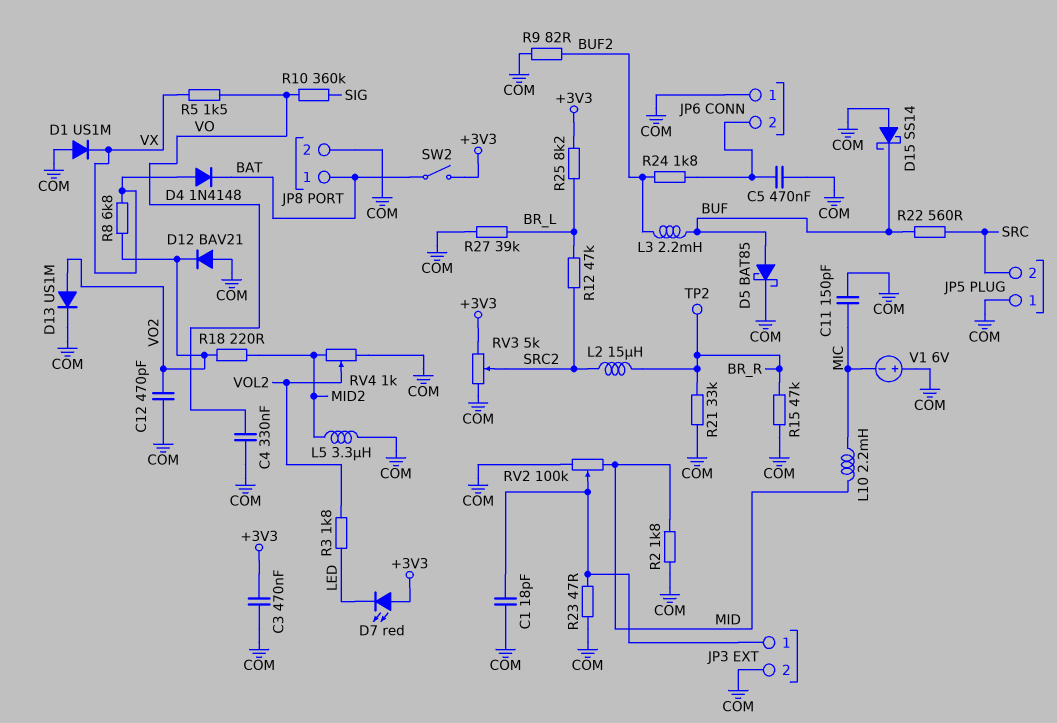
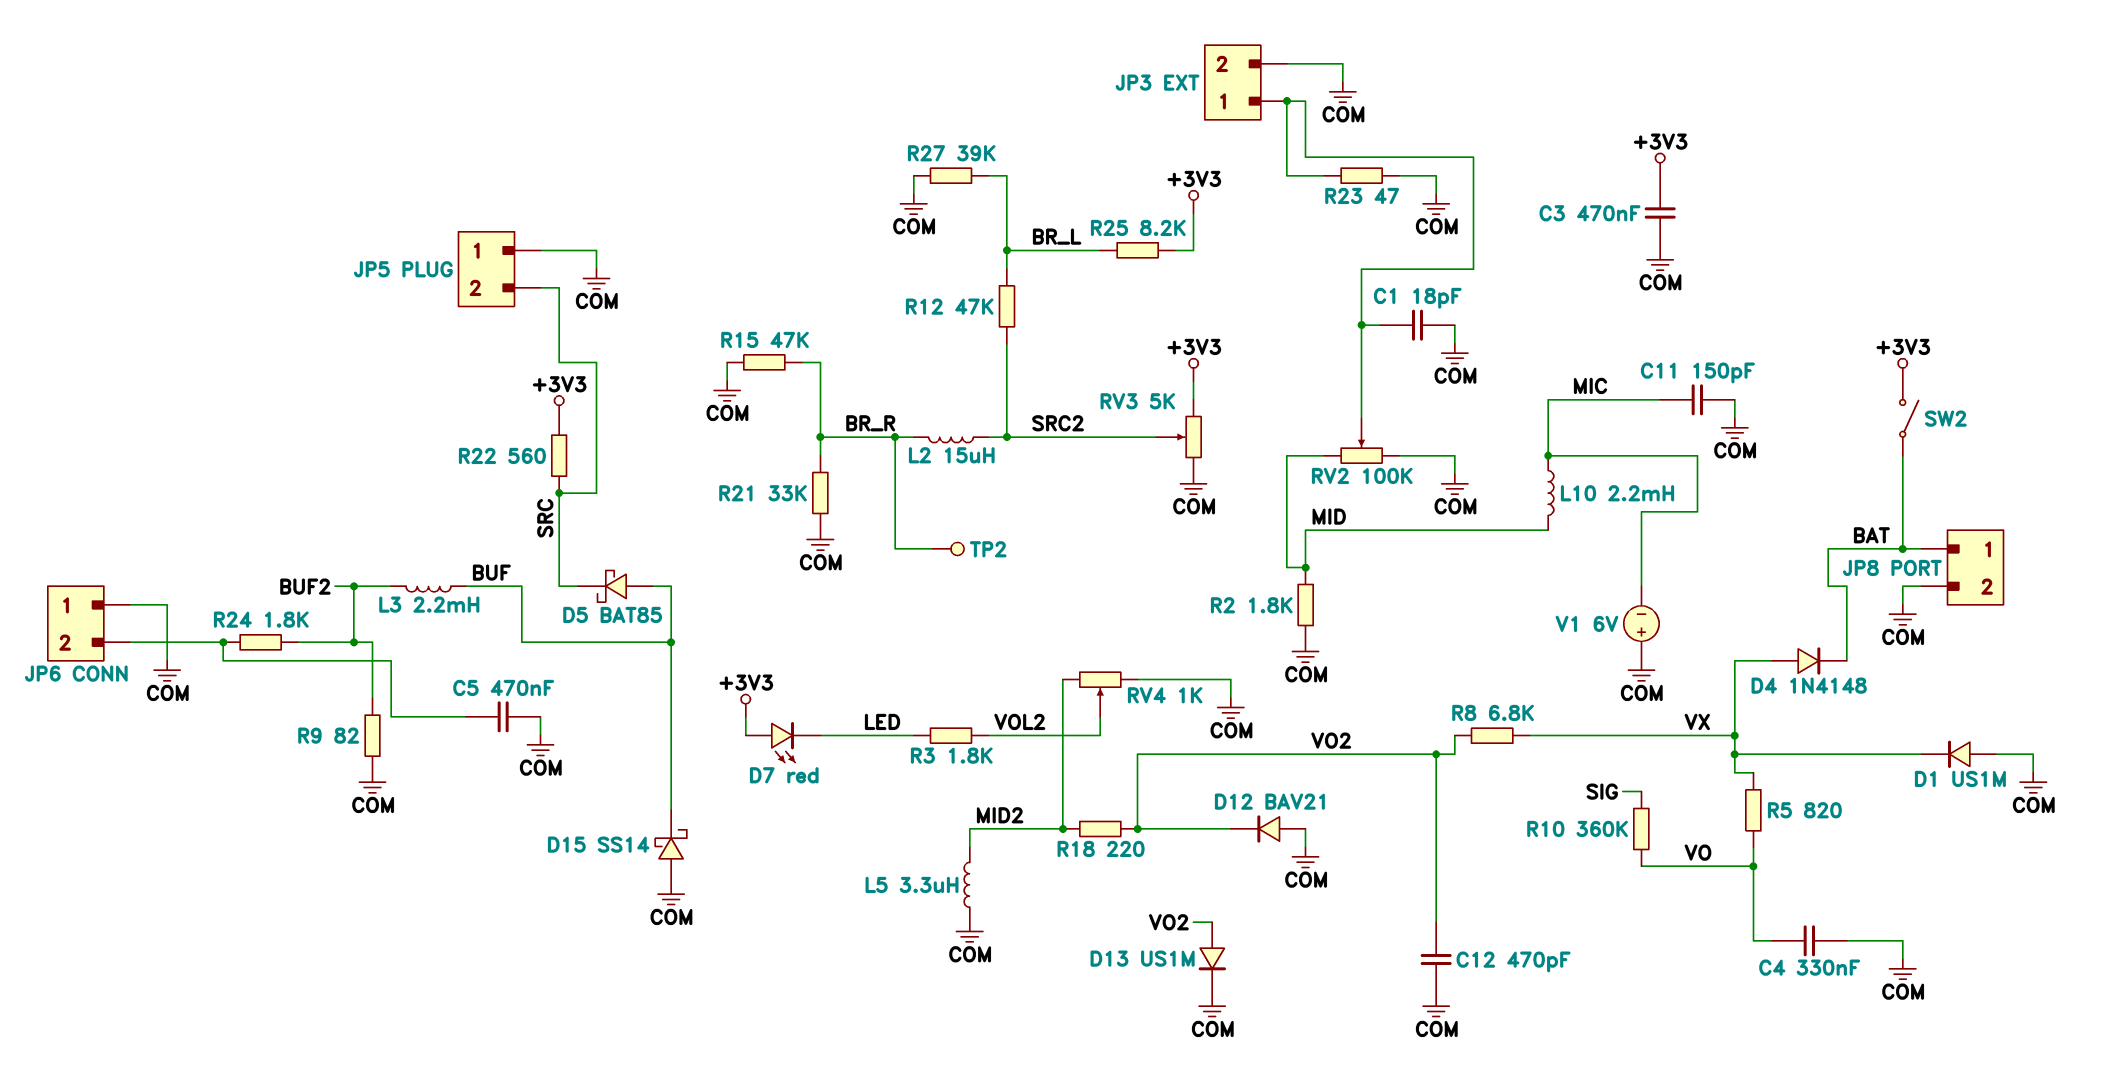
D5: schottky BAT85 (A BUF, K COM) -> schottky BAT85 (A BUF, K SRC)
R5: 1.5k (VO, VX) -> 820 (VO, VX)
R22: 560 (BUF, SRC) -> 560 (+3V3, SRC)

